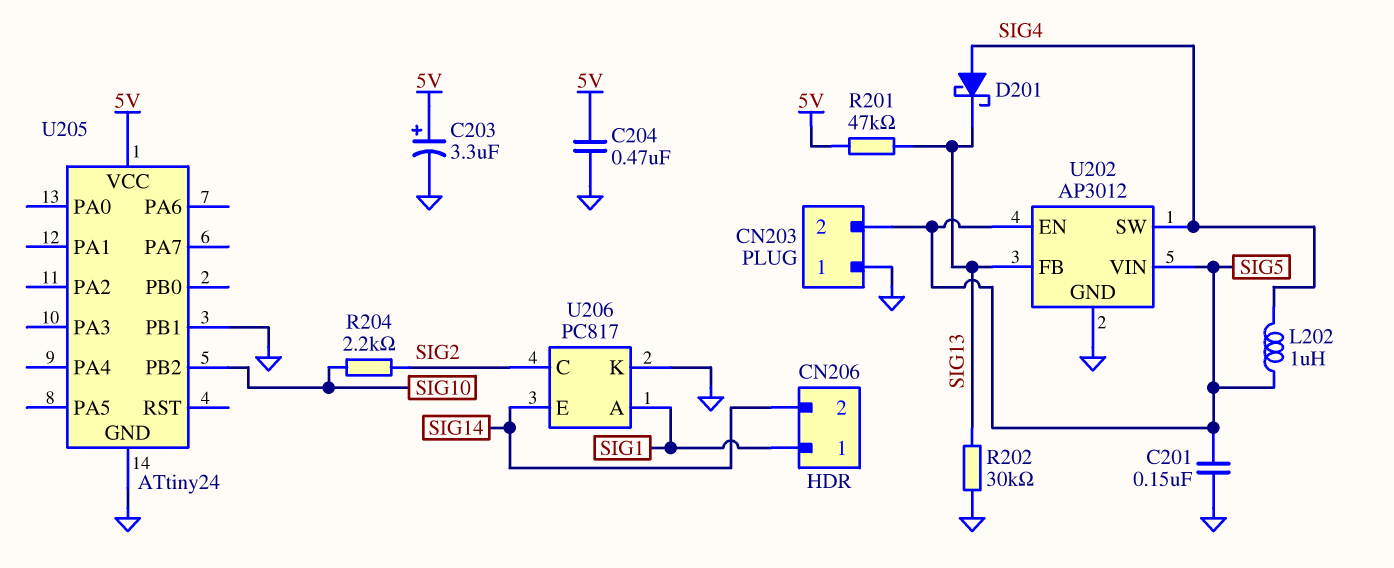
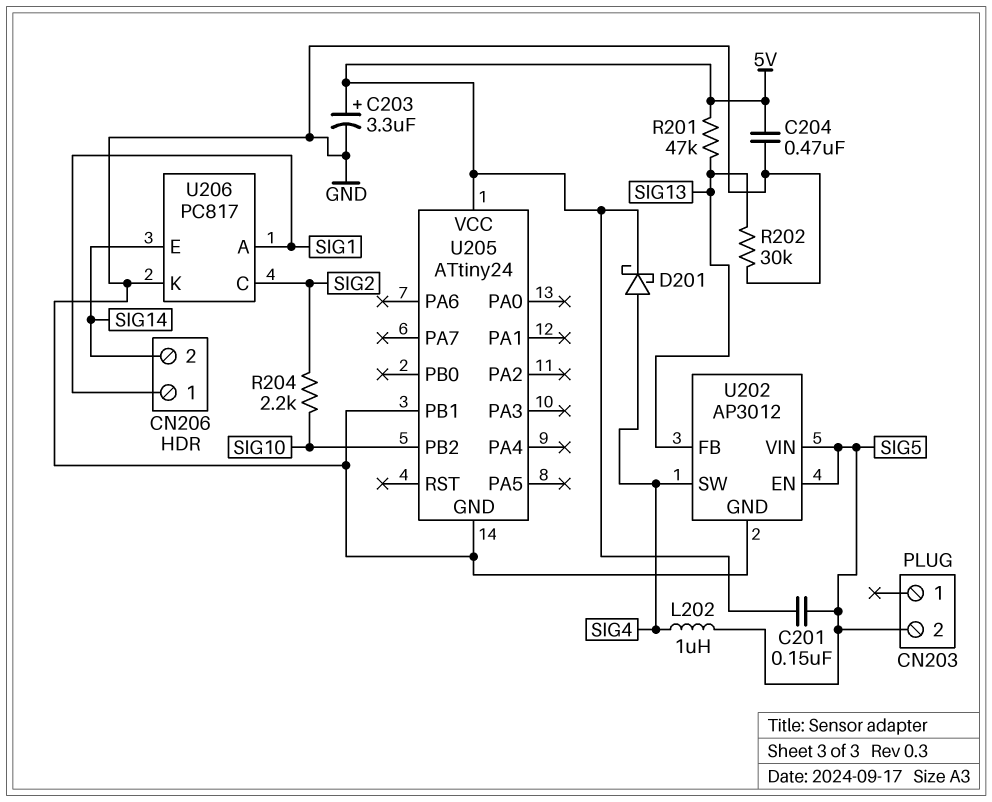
C201: 150nF (GND, SIG5) -> 150nF (5V, SIG5)
CN203 pin 1: GND -> none
D201: schottky (A SIG4, K SIG13) -> schottky (A SIG4, K 5V)

